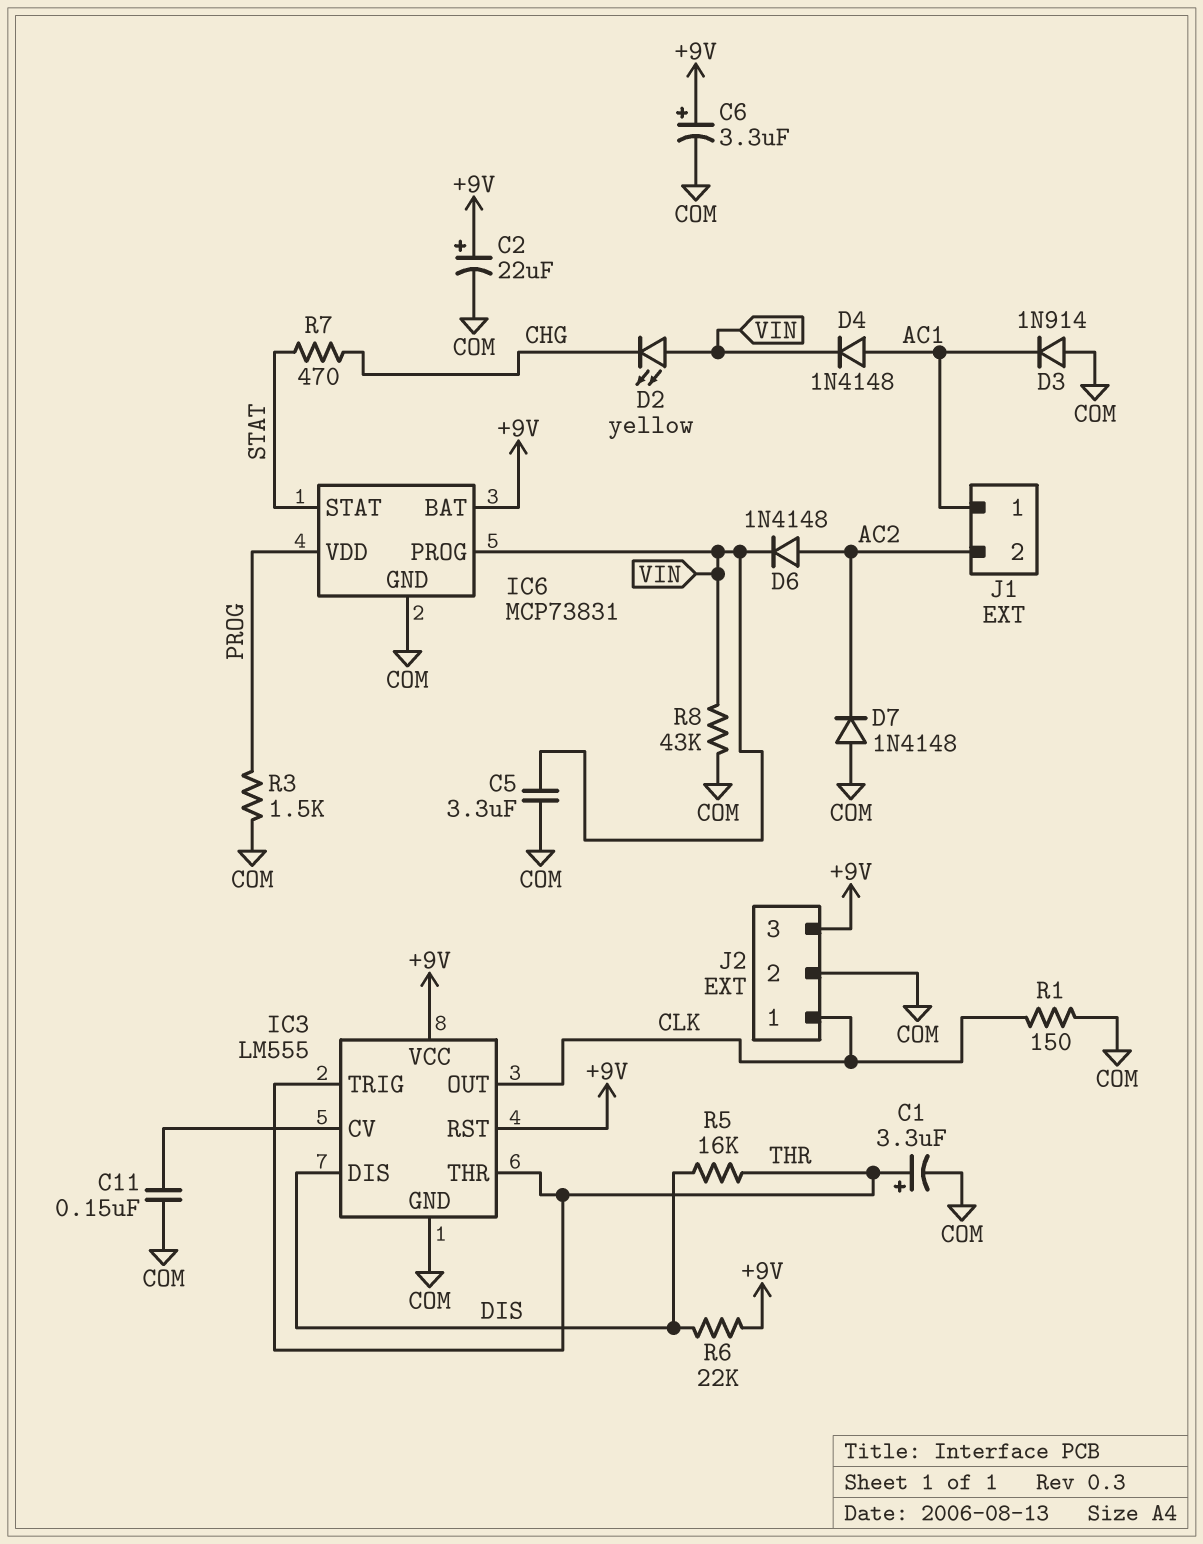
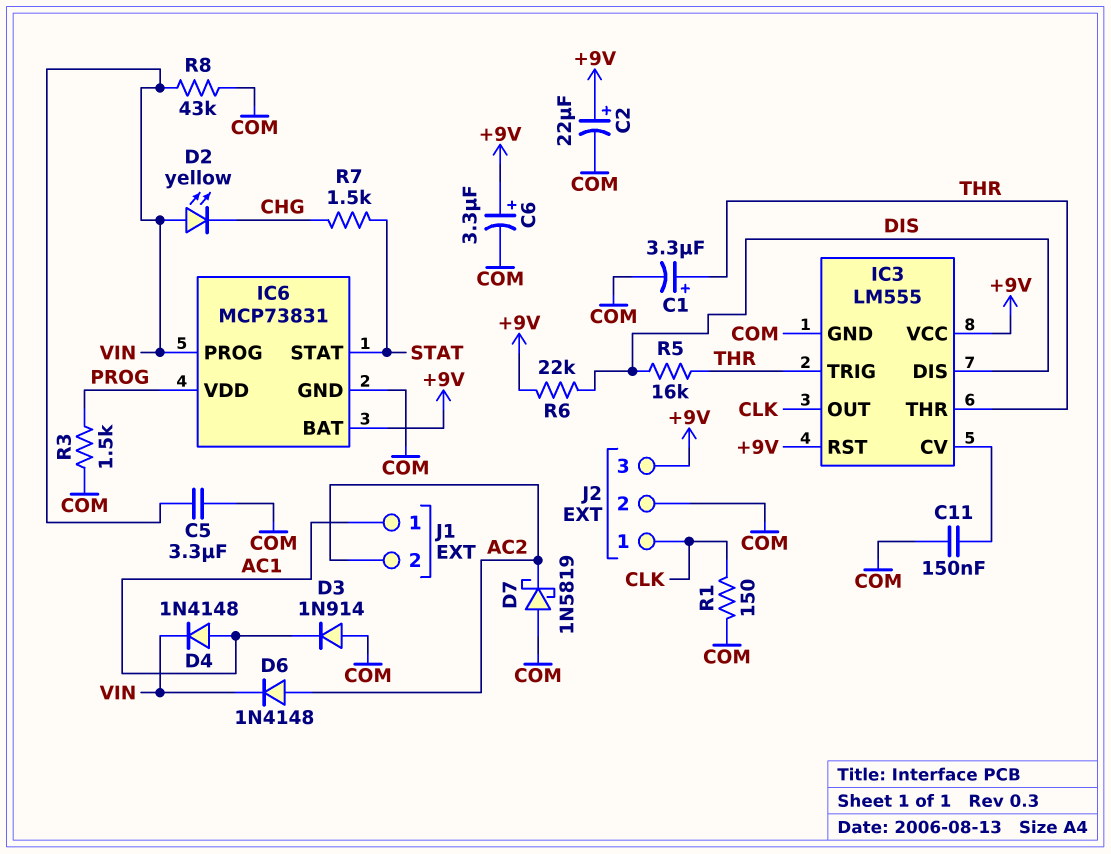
D7: diode 1N4148 (A COM, K AC2) -> schottky 1N5819 (A COM, K AC2)
R7: 470 (CHG, STAT) -> 1.5k (CHG, STAT)

